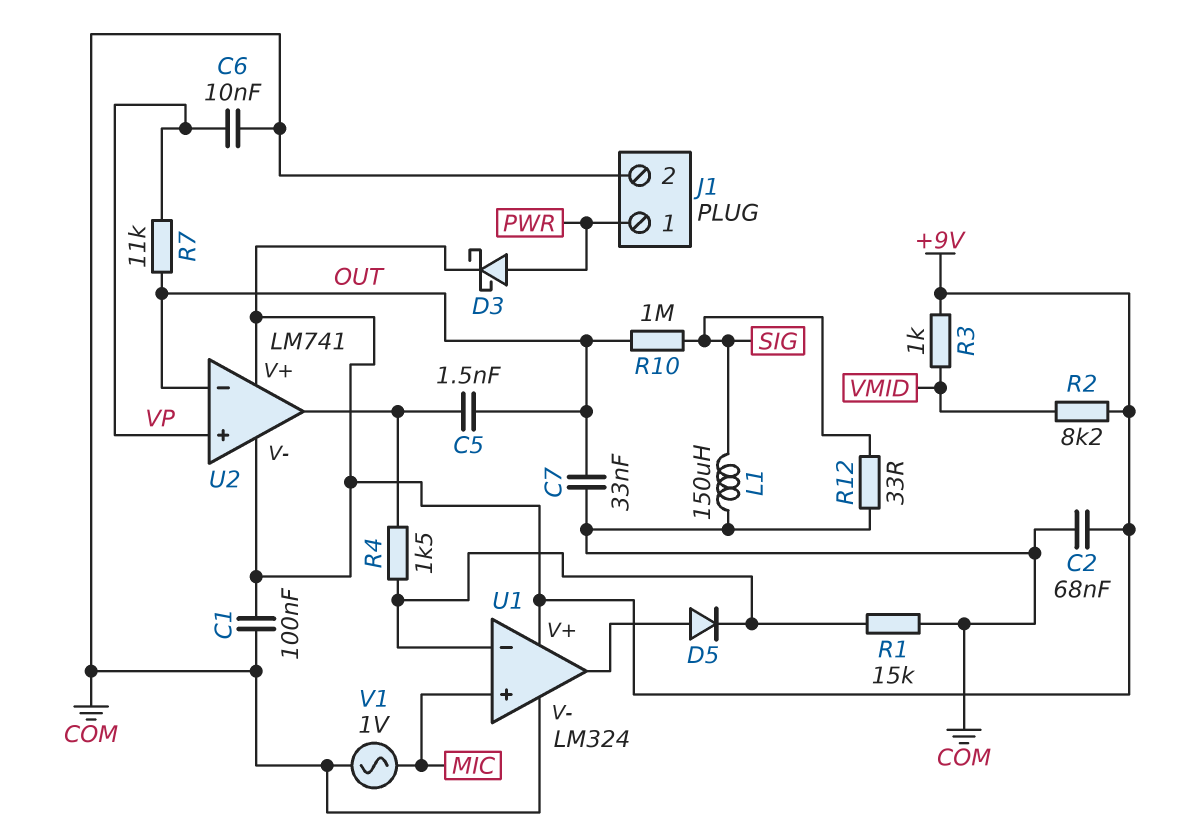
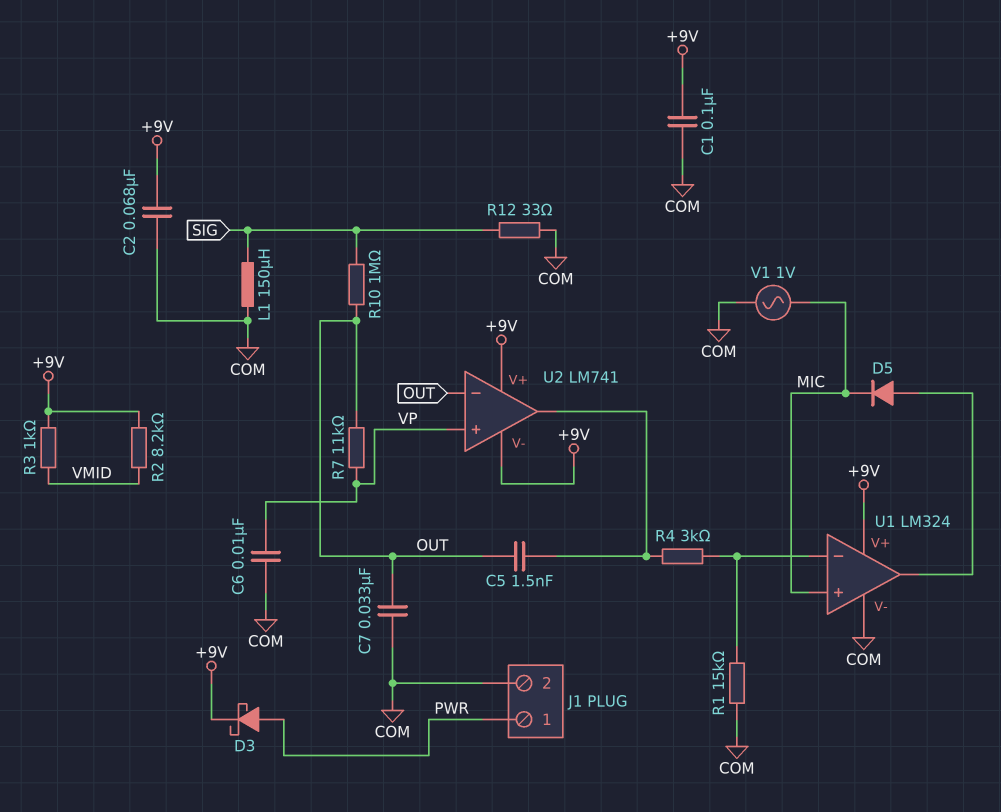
D5: diode (A U1/out, K U1/in-) -> diode (A U1/out, K MIC)
R4: 1.5k (U1/in-, U2/out) -> 3k (U1/in-, U2/out)

